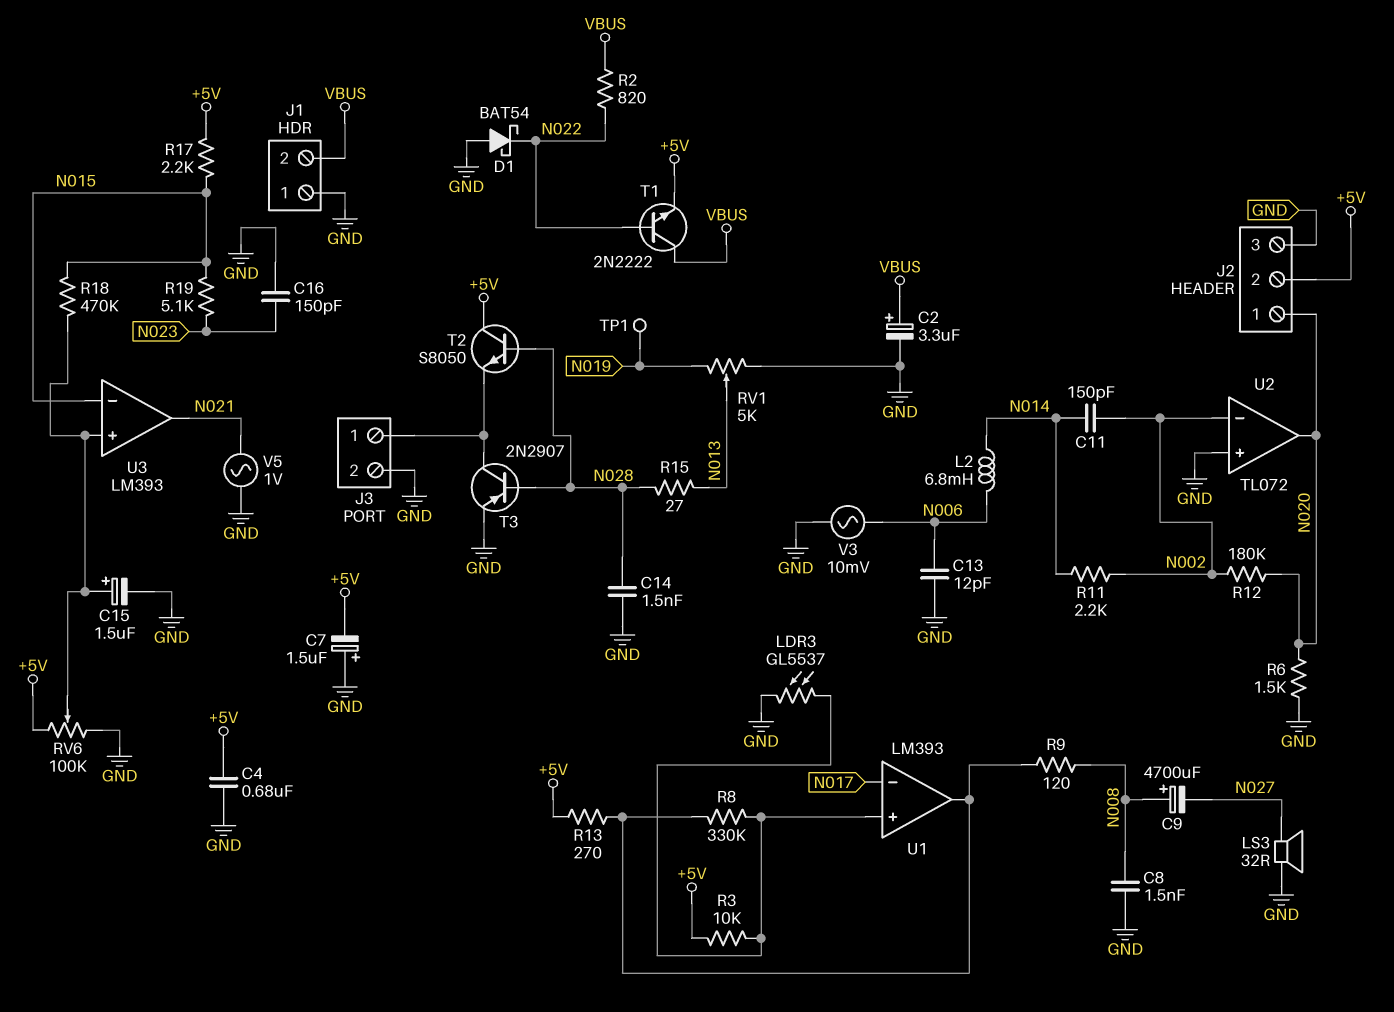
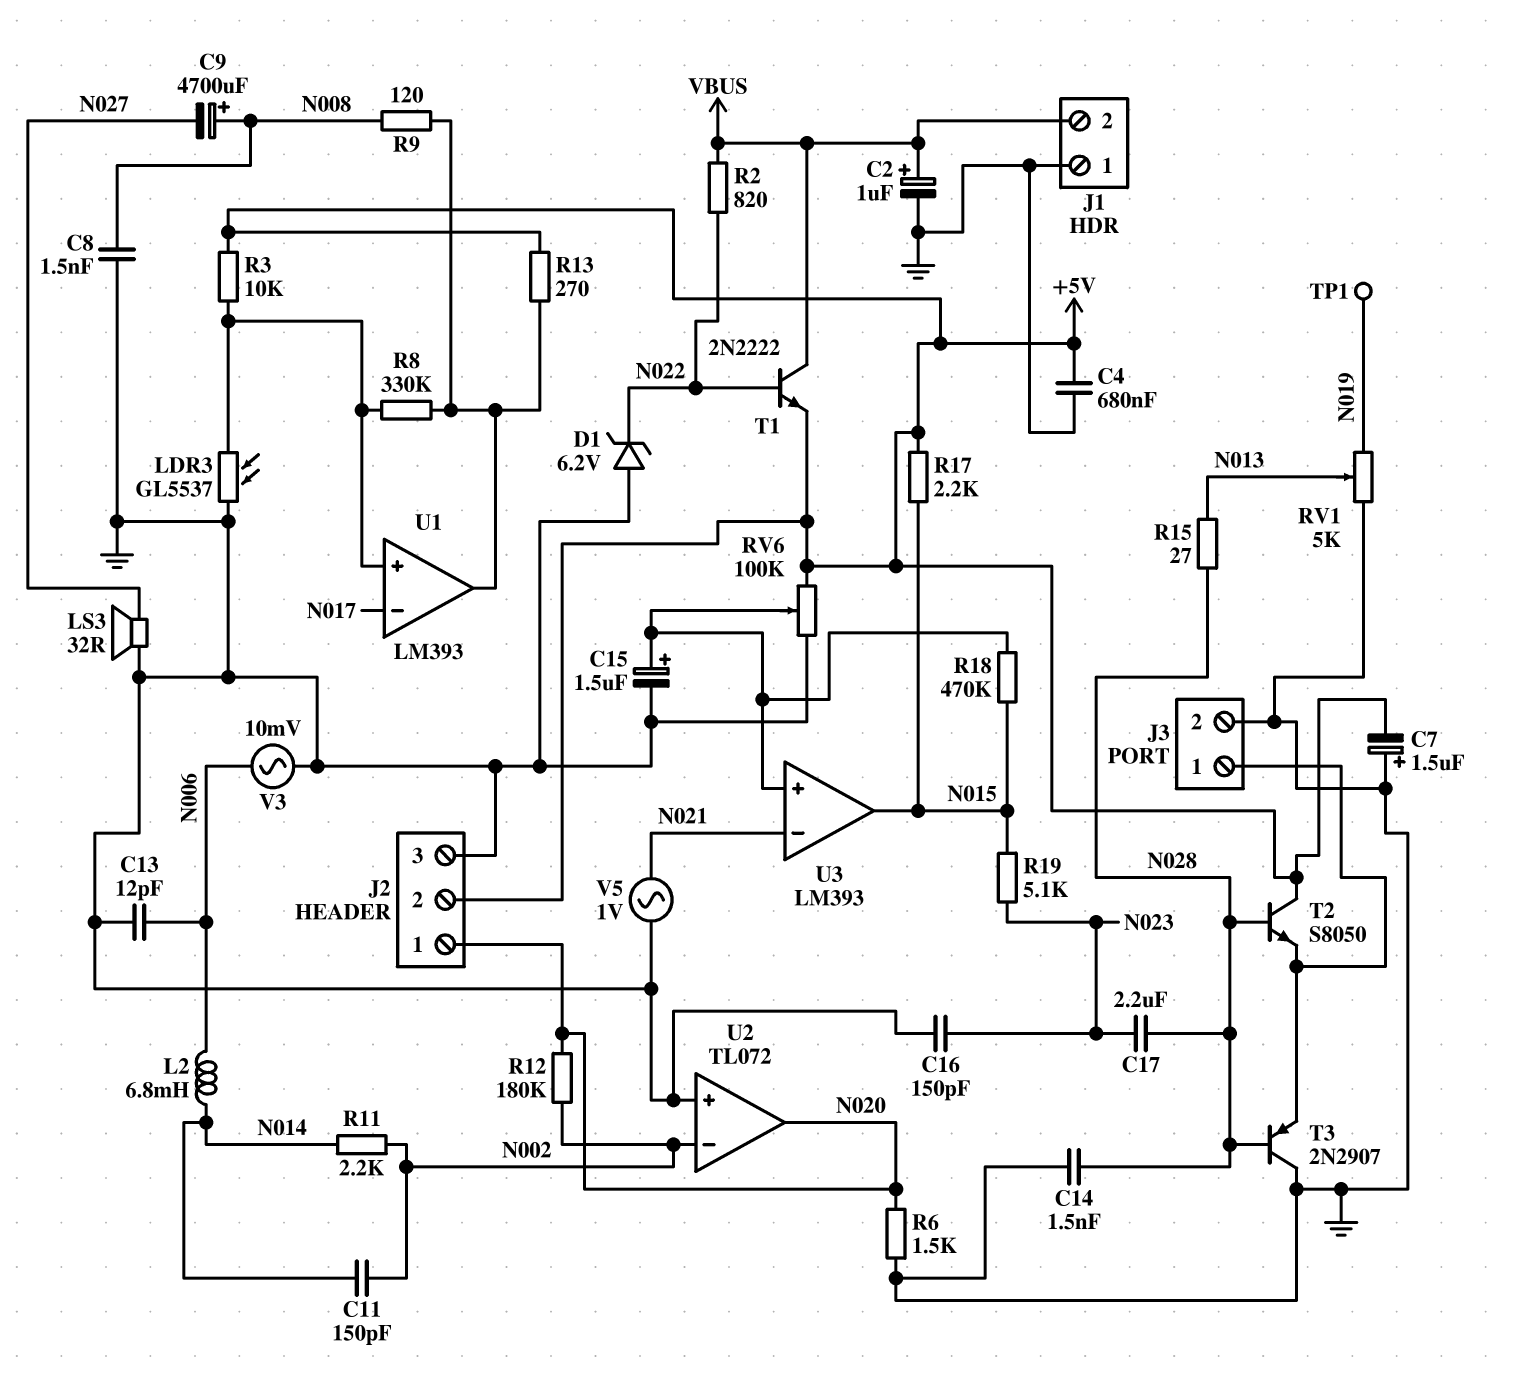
C2: 3.3uF (plus VBUS, minus GND) -> 1uF (plus VBUS, minus GND)
C17: none -> 2.2uF (N023, N028)
D1: schottky BAT54 (A GND, K N022) -> zener 6.2V (A GND, K N022)
T3: PNP 2N2907 (B N028, C J3/1, E GND) -> PNP 2N2907 (B N028, C GND, E J3/1)
U3 pin in-: N015 -> N021
U3 pin out: N021 -> N015

